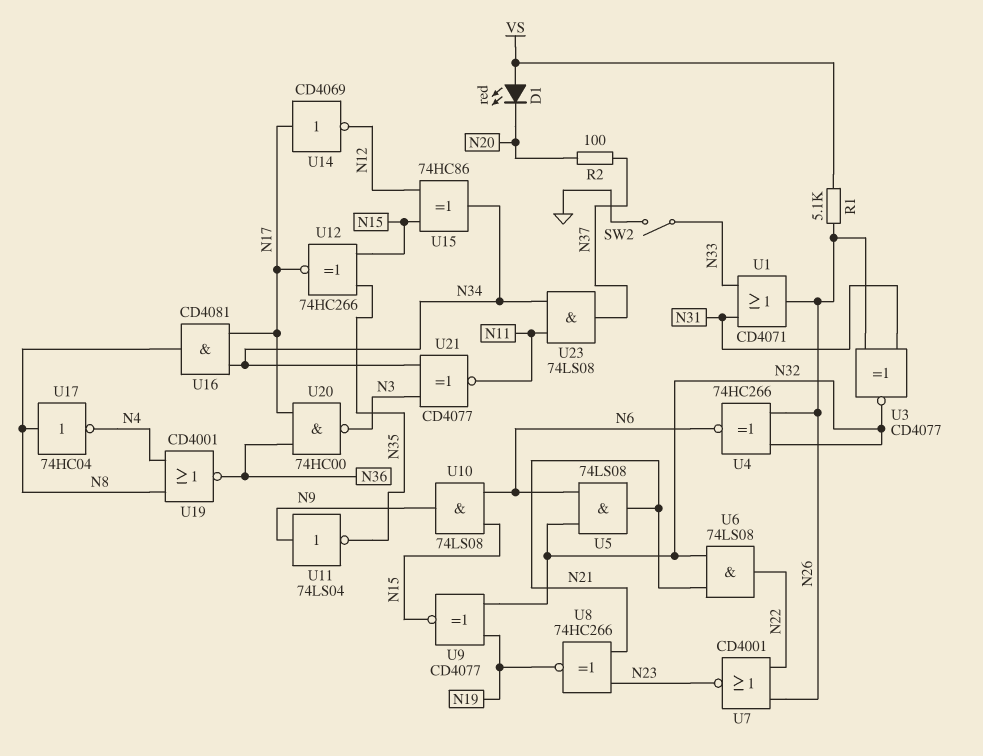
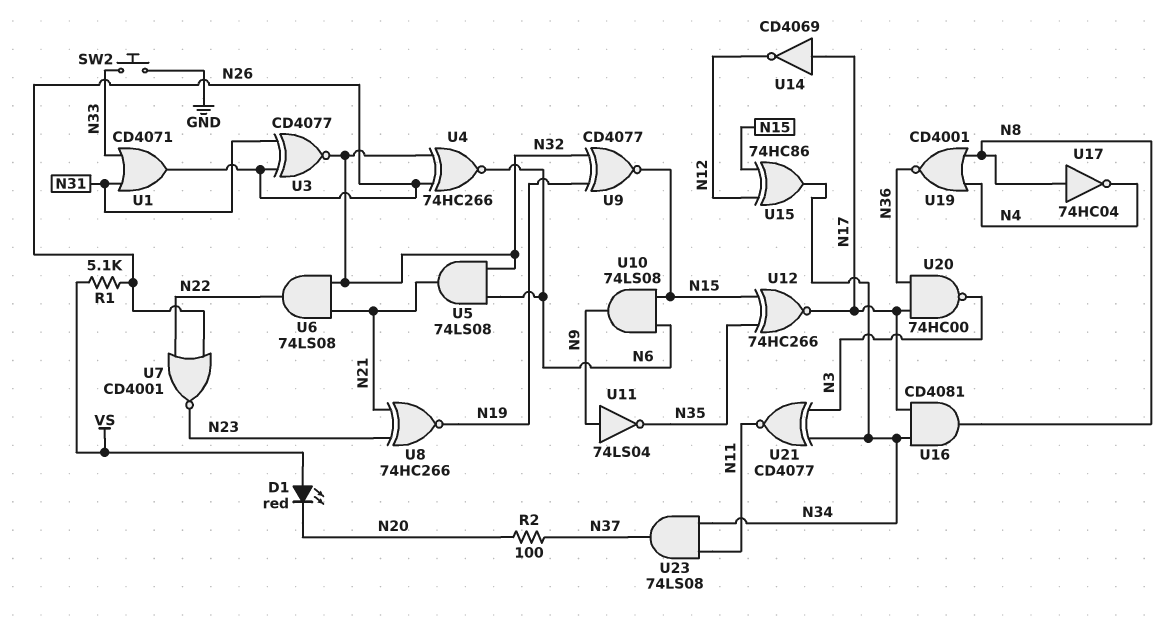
SW2: switch (GND, N33) -> button (GND, N33)

